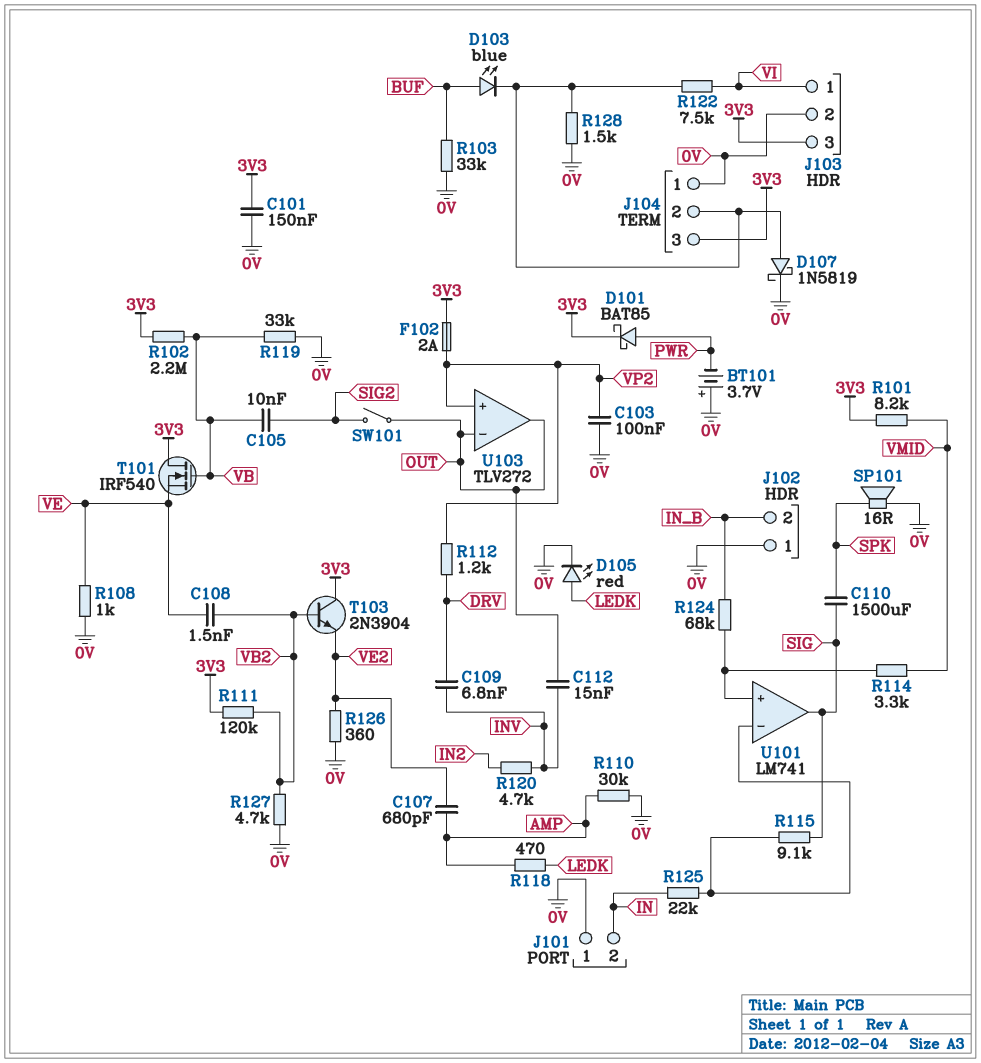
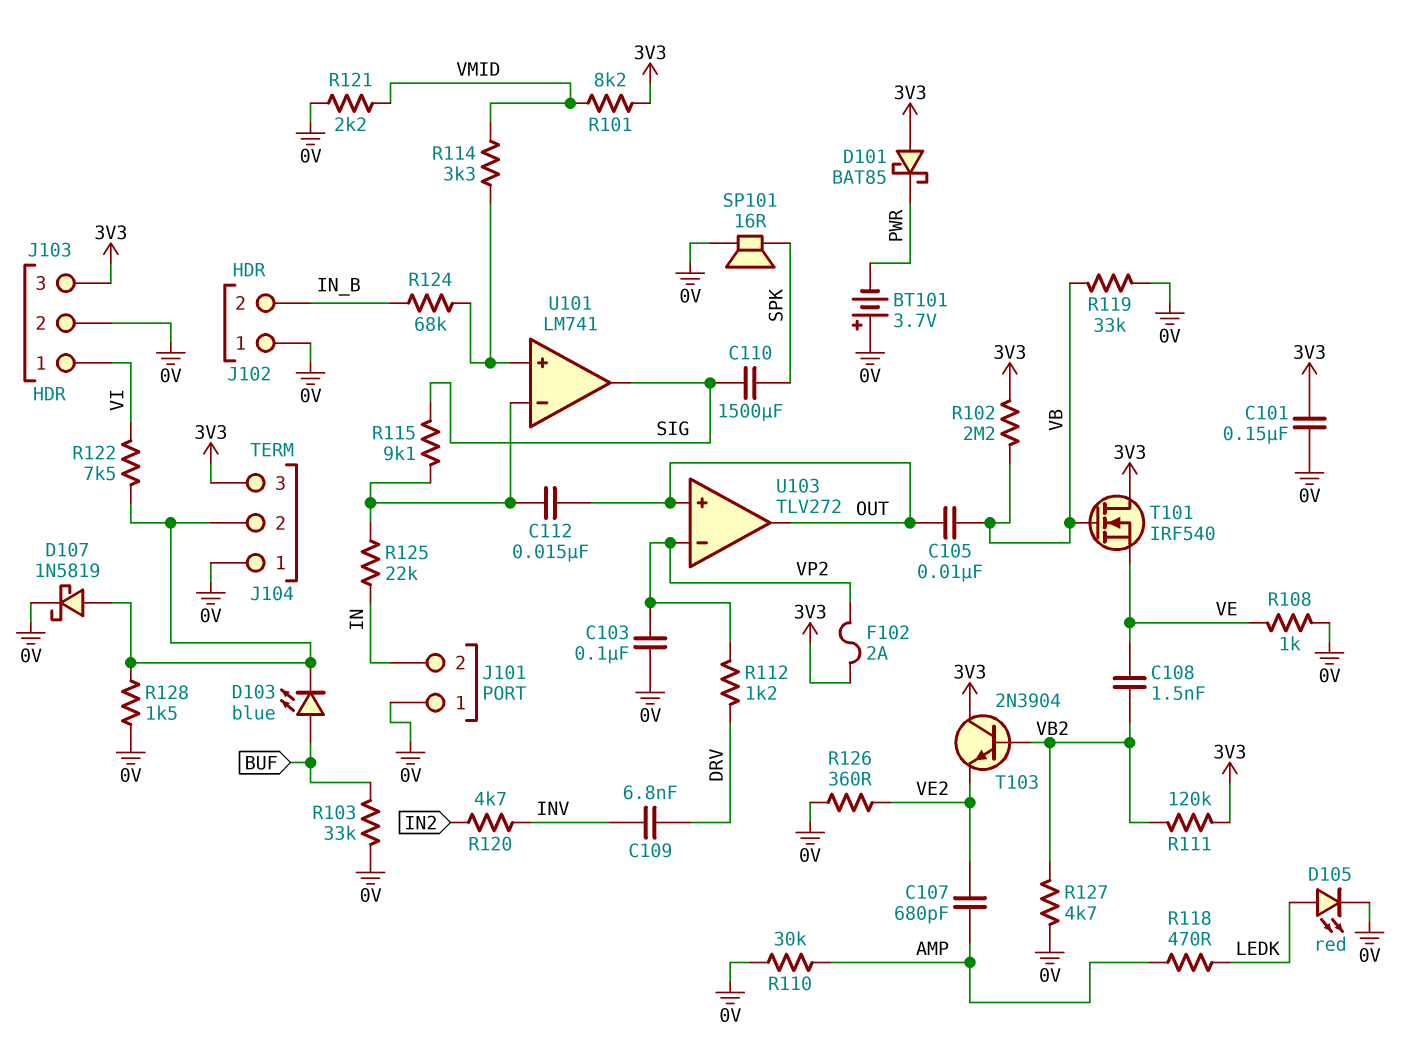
C105: 10nF (SIG2, VB) -> 10nF (OUT, VB)
C112: 15nF (INV, OUT) -> 15nF (OUT, U101/in-)
D101: schottky BAT85 (A PWR, K 3V3) -> schottky BAT85 (A 3V3, K PWR)
R121: none -> 2.2k (0V, VMID)
SW101: switch (OUT, SIG2) -> none
U103 pin in+: VP2 -> OUT
U103 pin in-: OUT -> VP2

